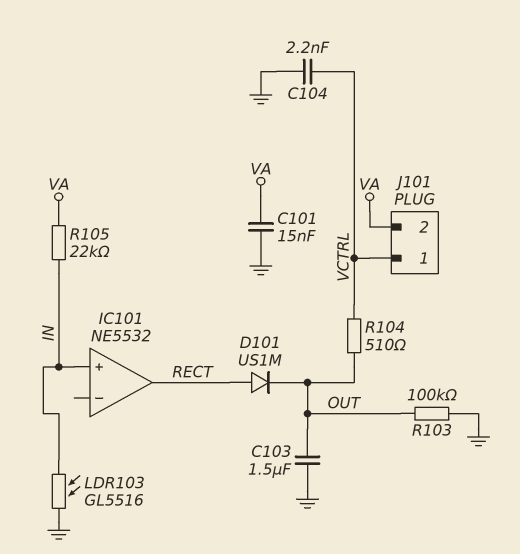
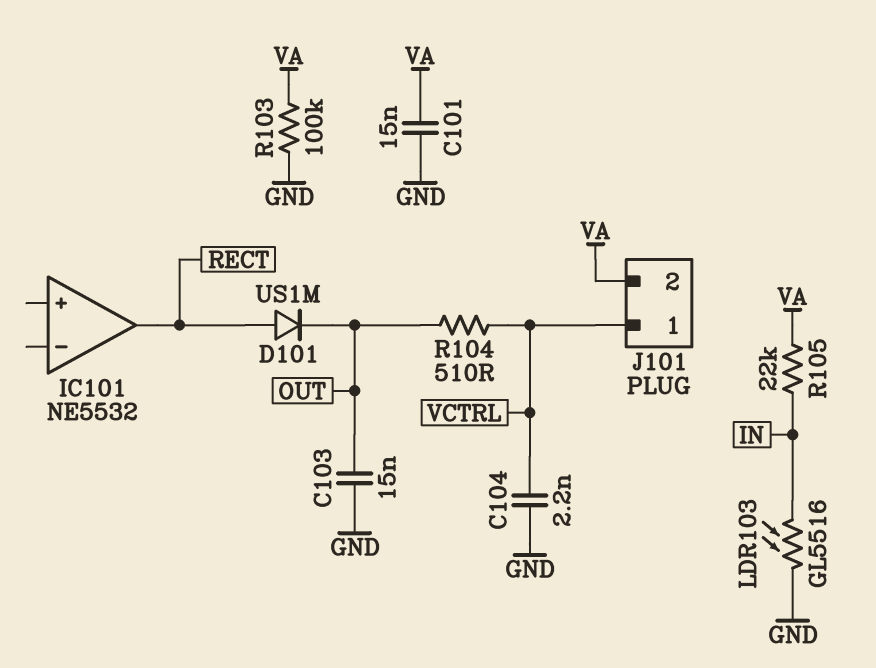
C103: 1.5uF (GND, OUT) -> 15nF (GND, OUT)
IC101 pin in+: IN -> none
R103: 100k (GND, OUT) -> 100k (GND, VA)

